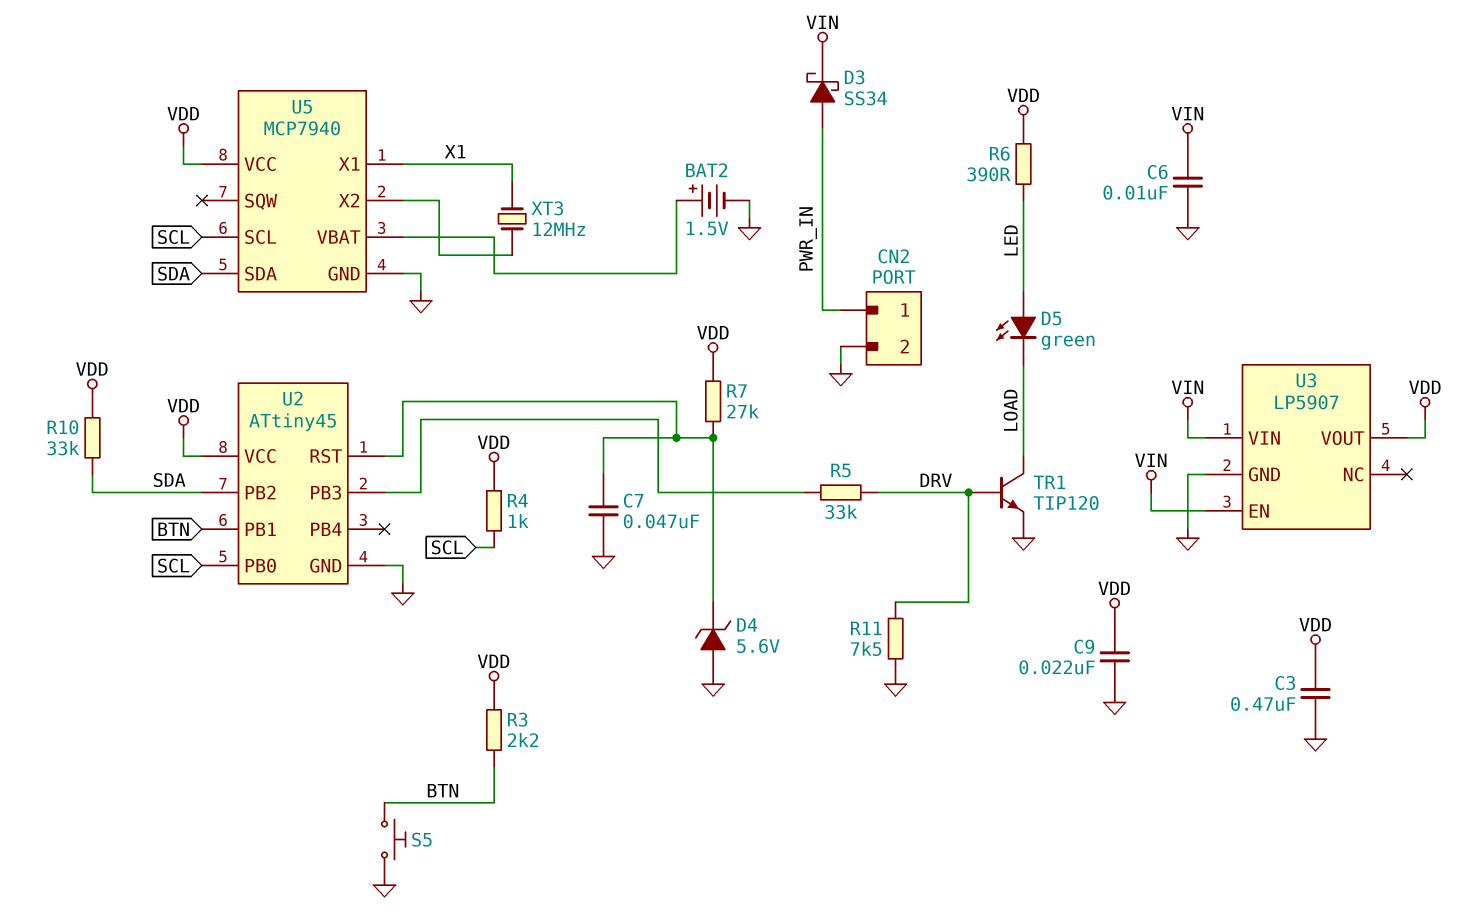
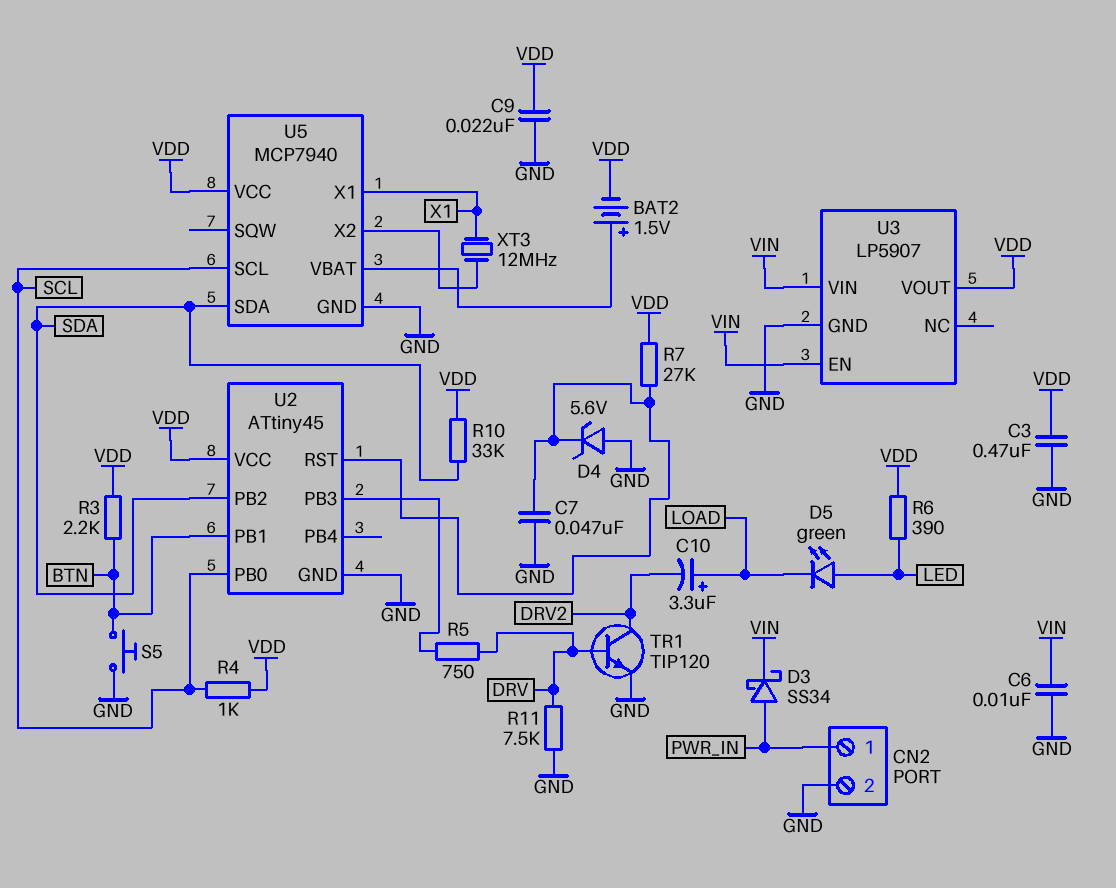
BAT2: 1.5V (plus U5/VBAT, minus GND) -> 1.5V (plus U5/VBAT, minus VDD)
C10: none -> 3.3uF (plus LOAD, minus DRV2)
R5: 33k (DRV, U2/PB3) -> 750 (DRV, U2/PB3)
TR1: NPN TIP120 (B DRV, C LOAD, E GND) -> NPN TIP120 (B DRV, C DRV2, E GND)

